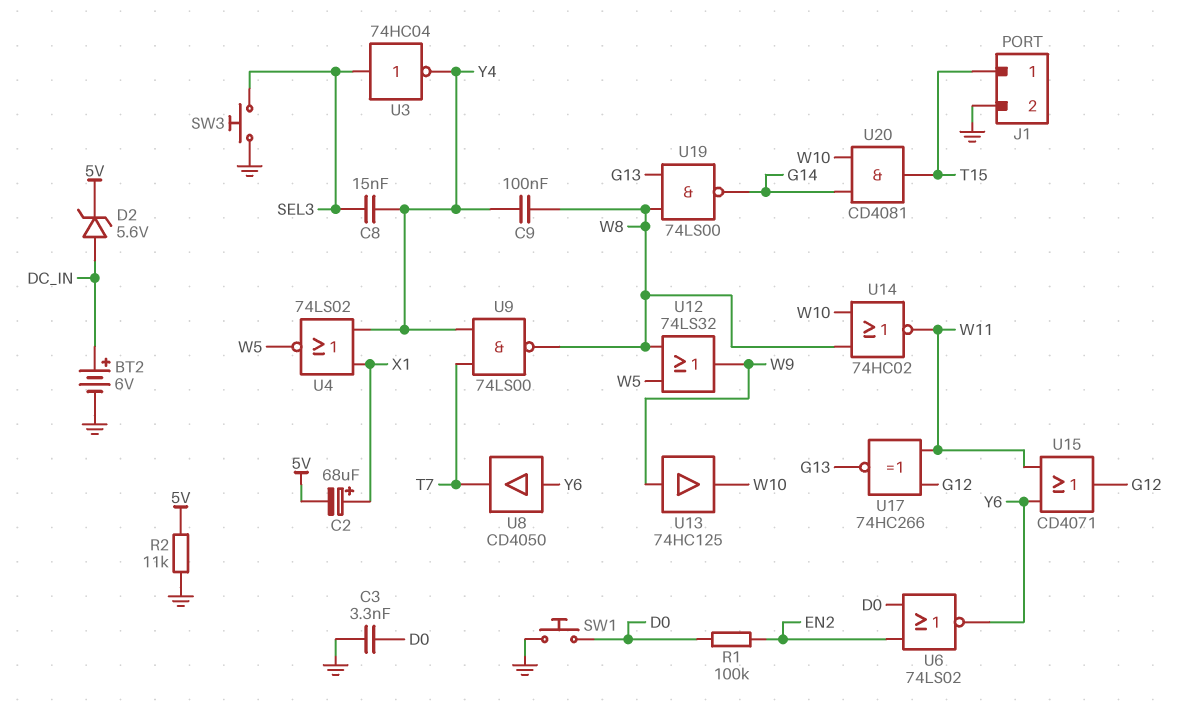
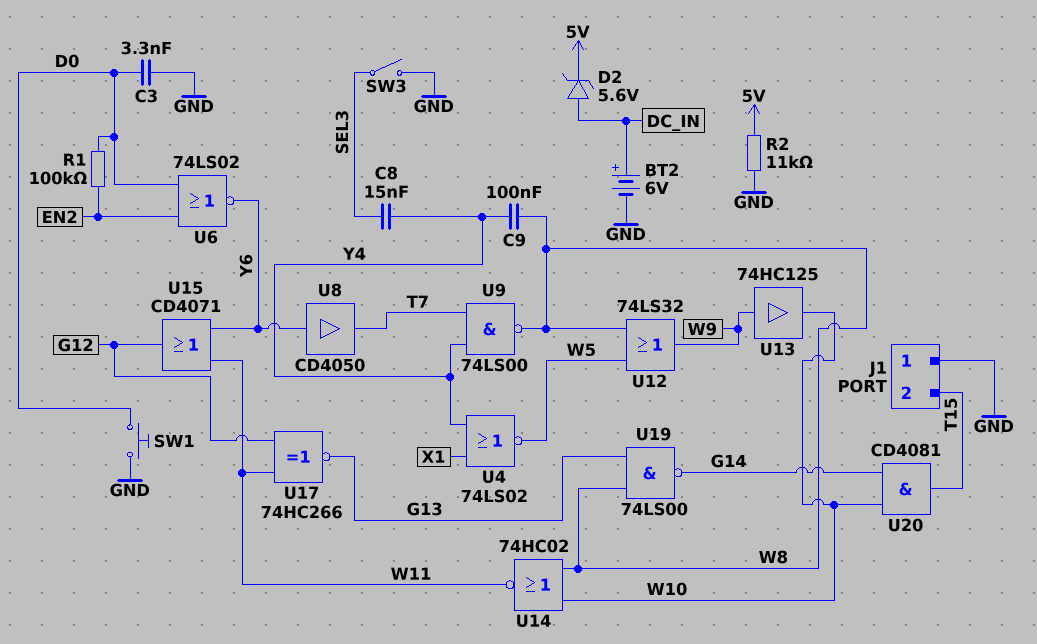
C2: 68uF (plus X1, minus 5V) -> none
J1 pin 1: T15 -> GND
J1 pin 2: GND -> T15
SW3: button (GND, SEL3) -> switch (GND, SEL3)
U3: NOT 74HC04 (in SEL3, out Y4) -> none

